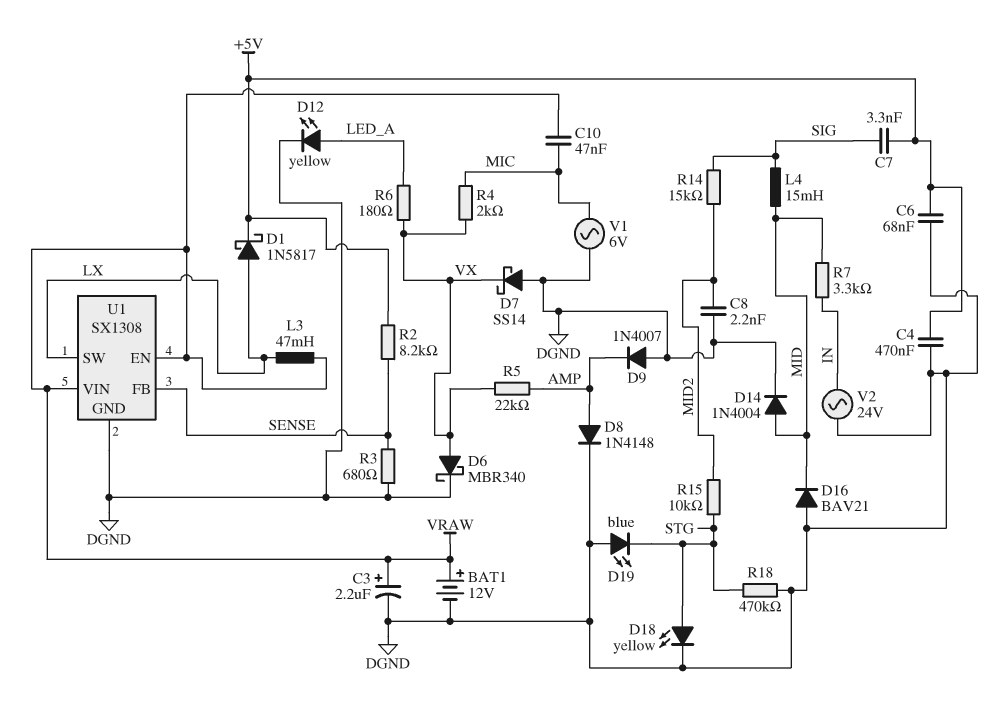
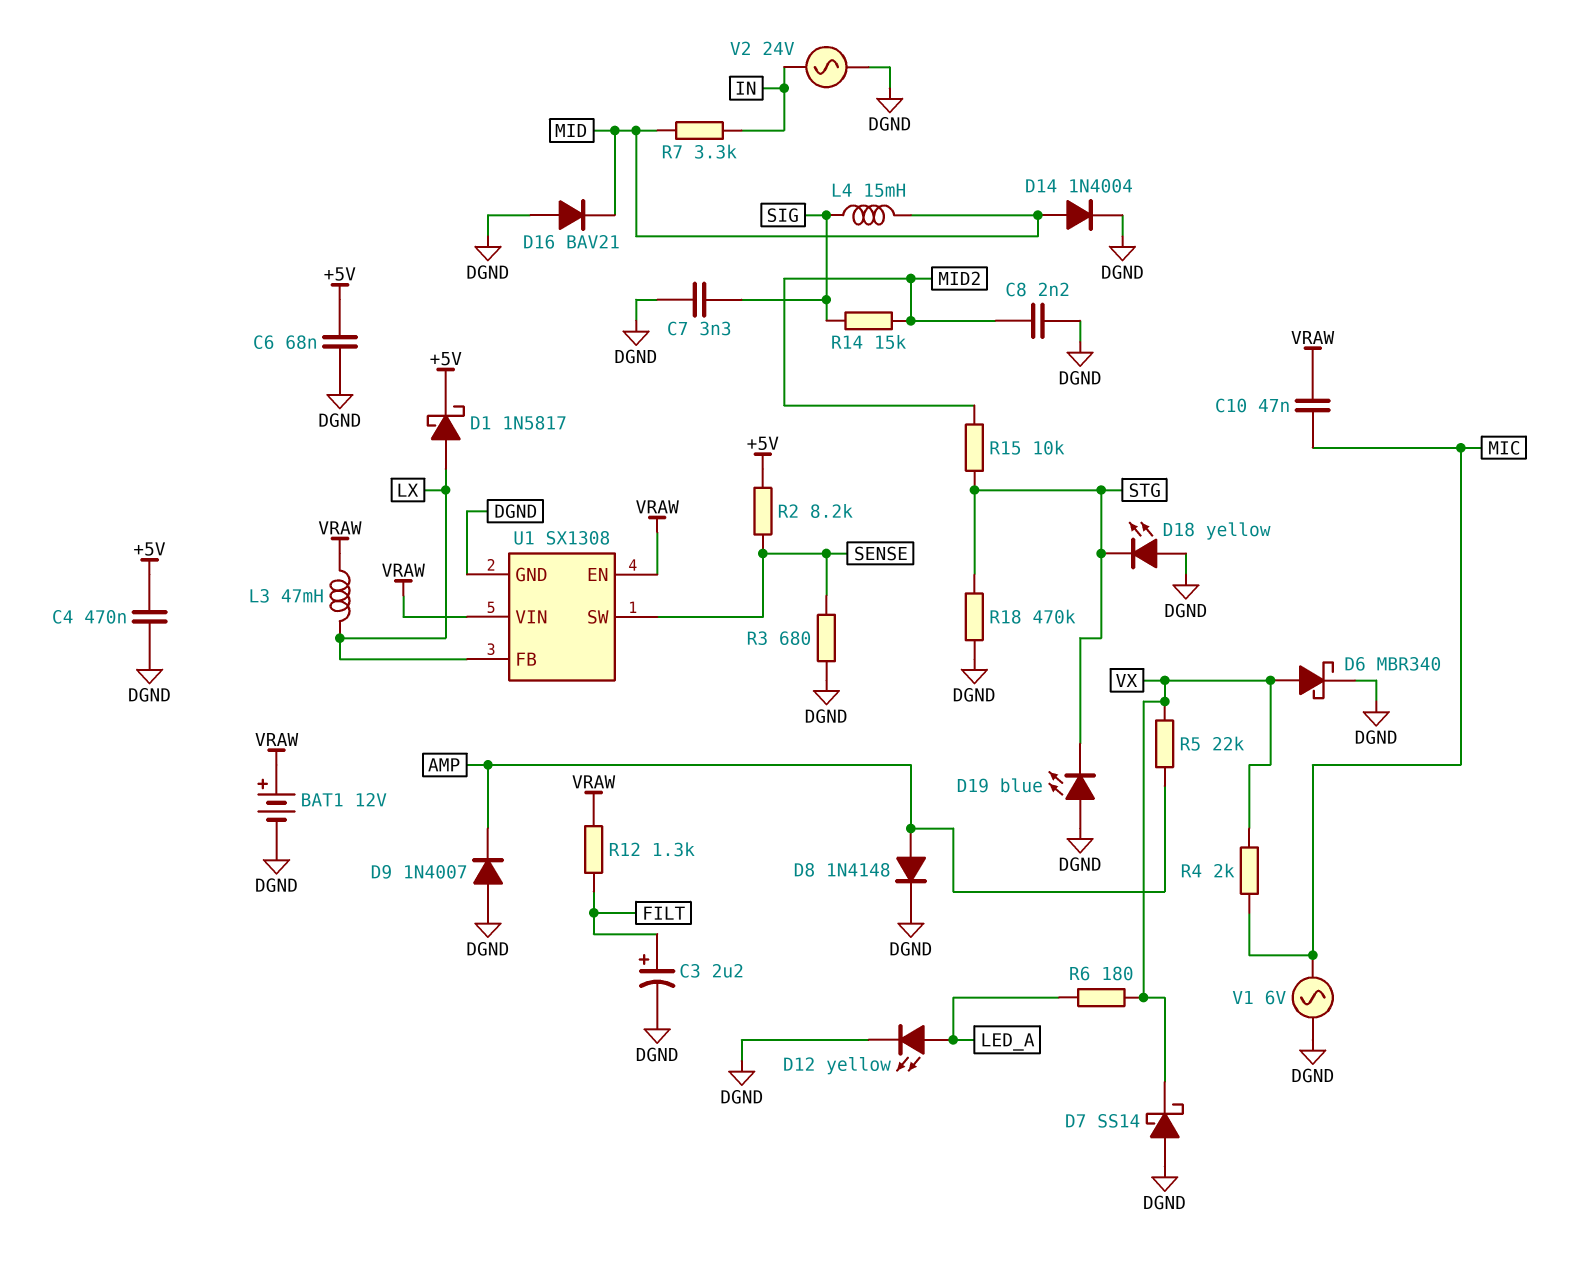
C3: 2.2uF (plus VRAW, minus DGND) -> 2.2uF (plus FILT, minus DGND)
C7: 3.3nF (+5V, SIG) -> 3.3nF (DGND, SIG)
D18: LED yellow (A STG, K DGND) -> LED yellow (A DGND, K STG)
R12: none -> 1.3k (FILT, VRAW)
U1 pin FB: SENSE -> LX
U1 pin SW: LX -> SENSE

